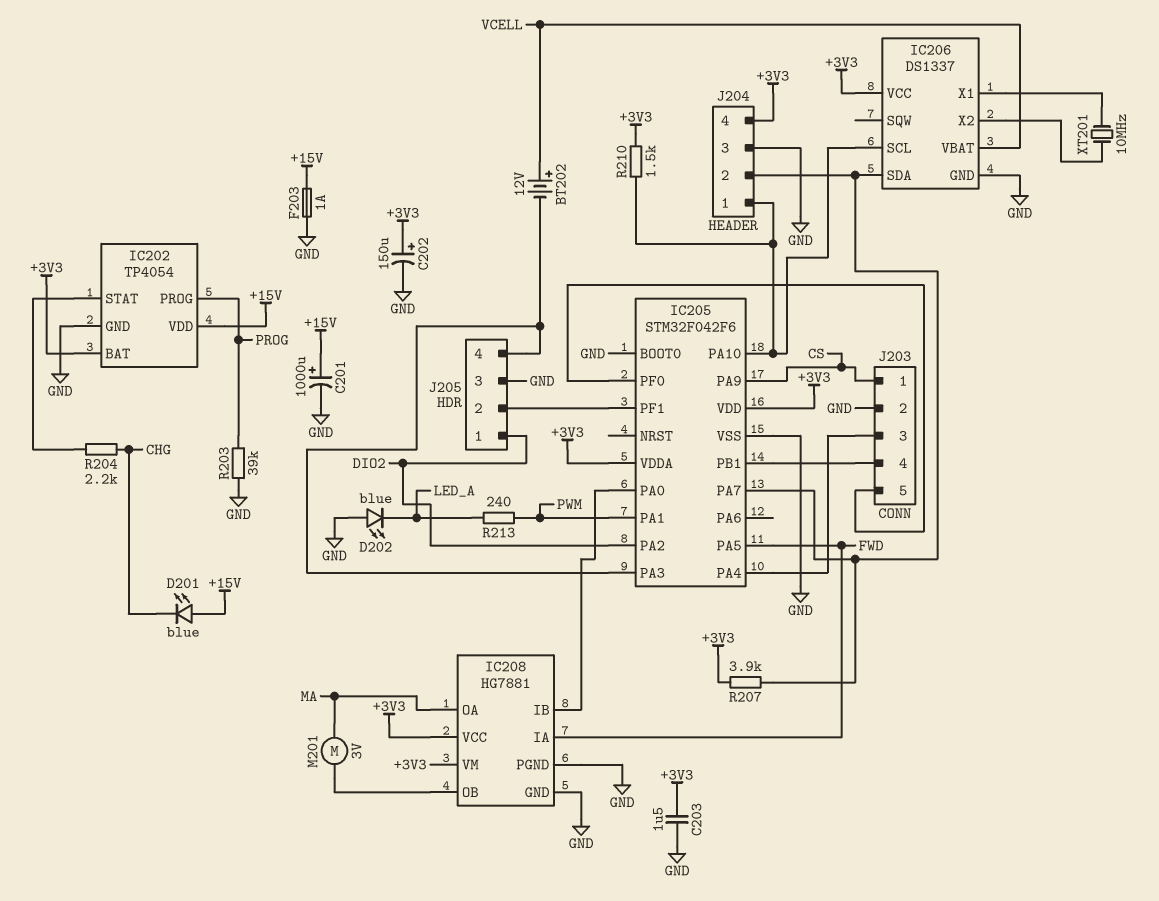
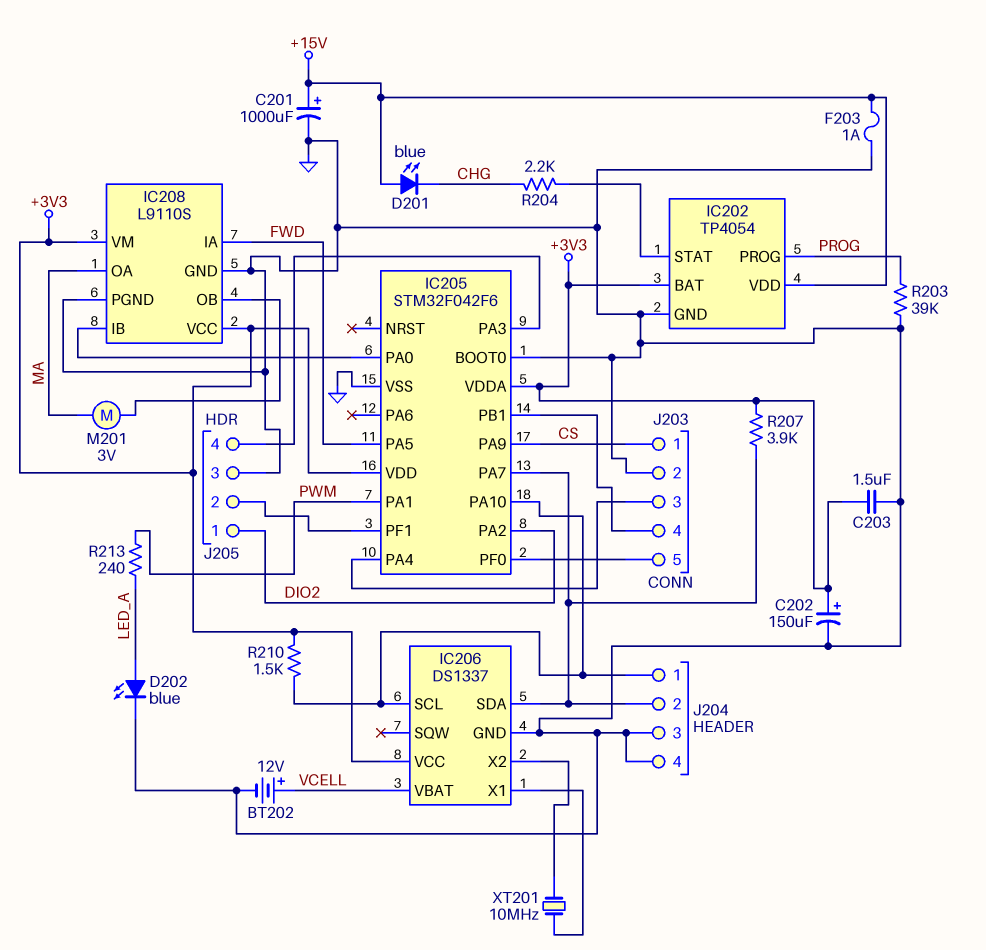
BT202: 12V (plus VCELL, minus IC205/PA3) -> 12V (plus VCELL, minus GND)
D202: LED blue (A GND, K LED_A) -> LED blue (A LED_A, K GND)
IC208: HG7881 -> L9110S
J204 pin 4: +3V3 -> GND

